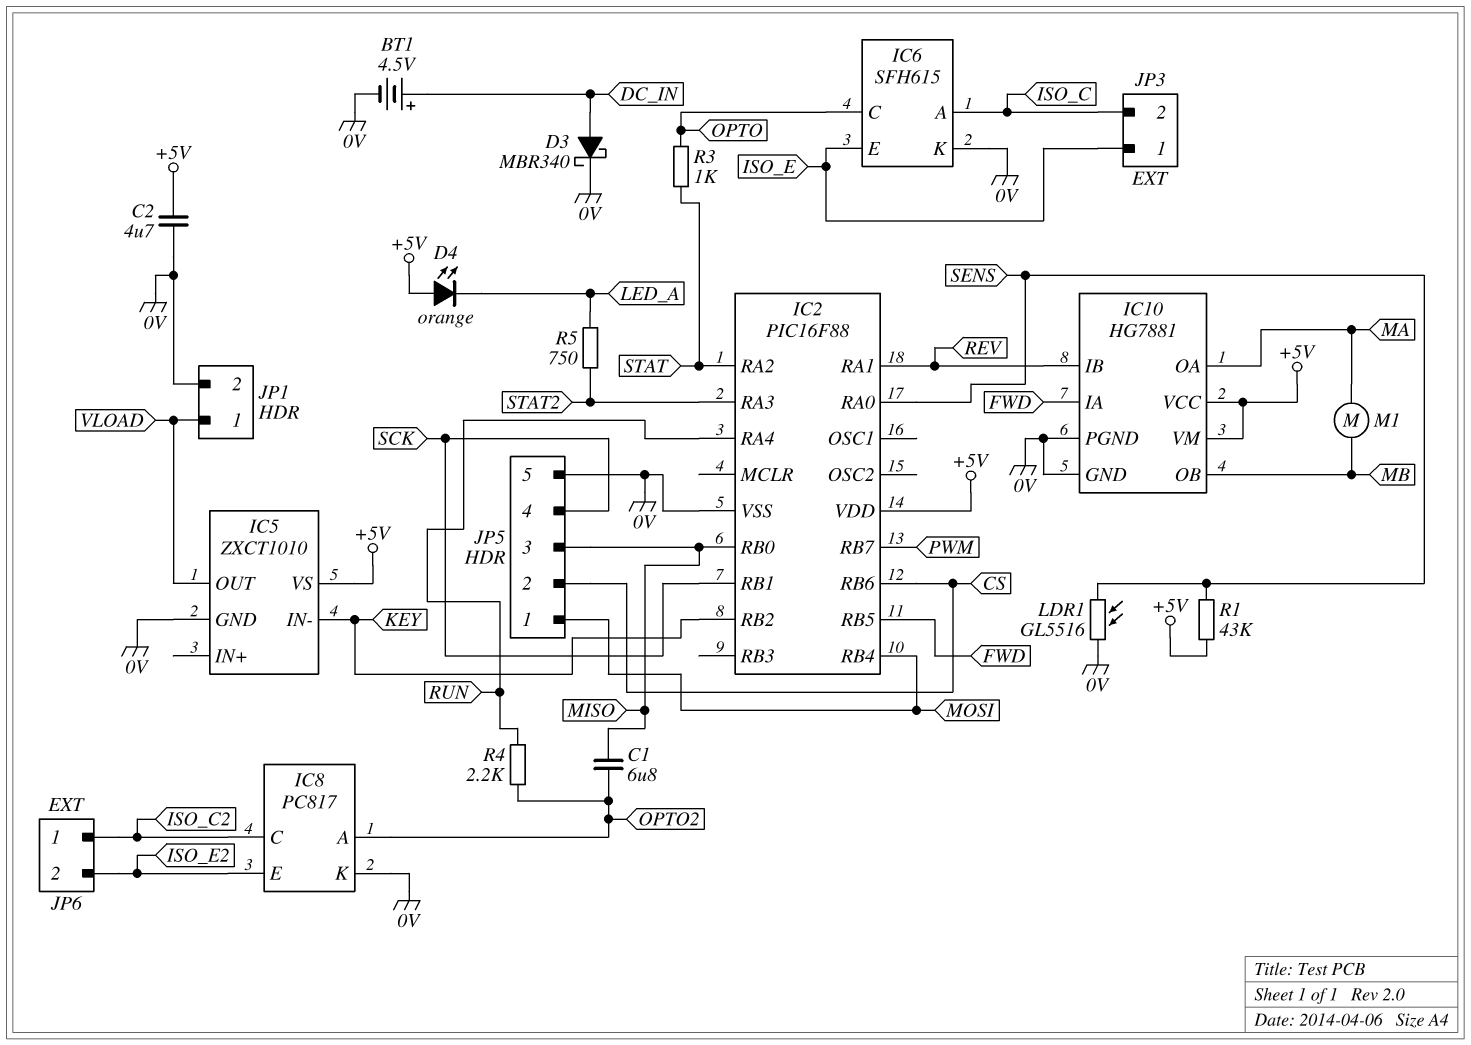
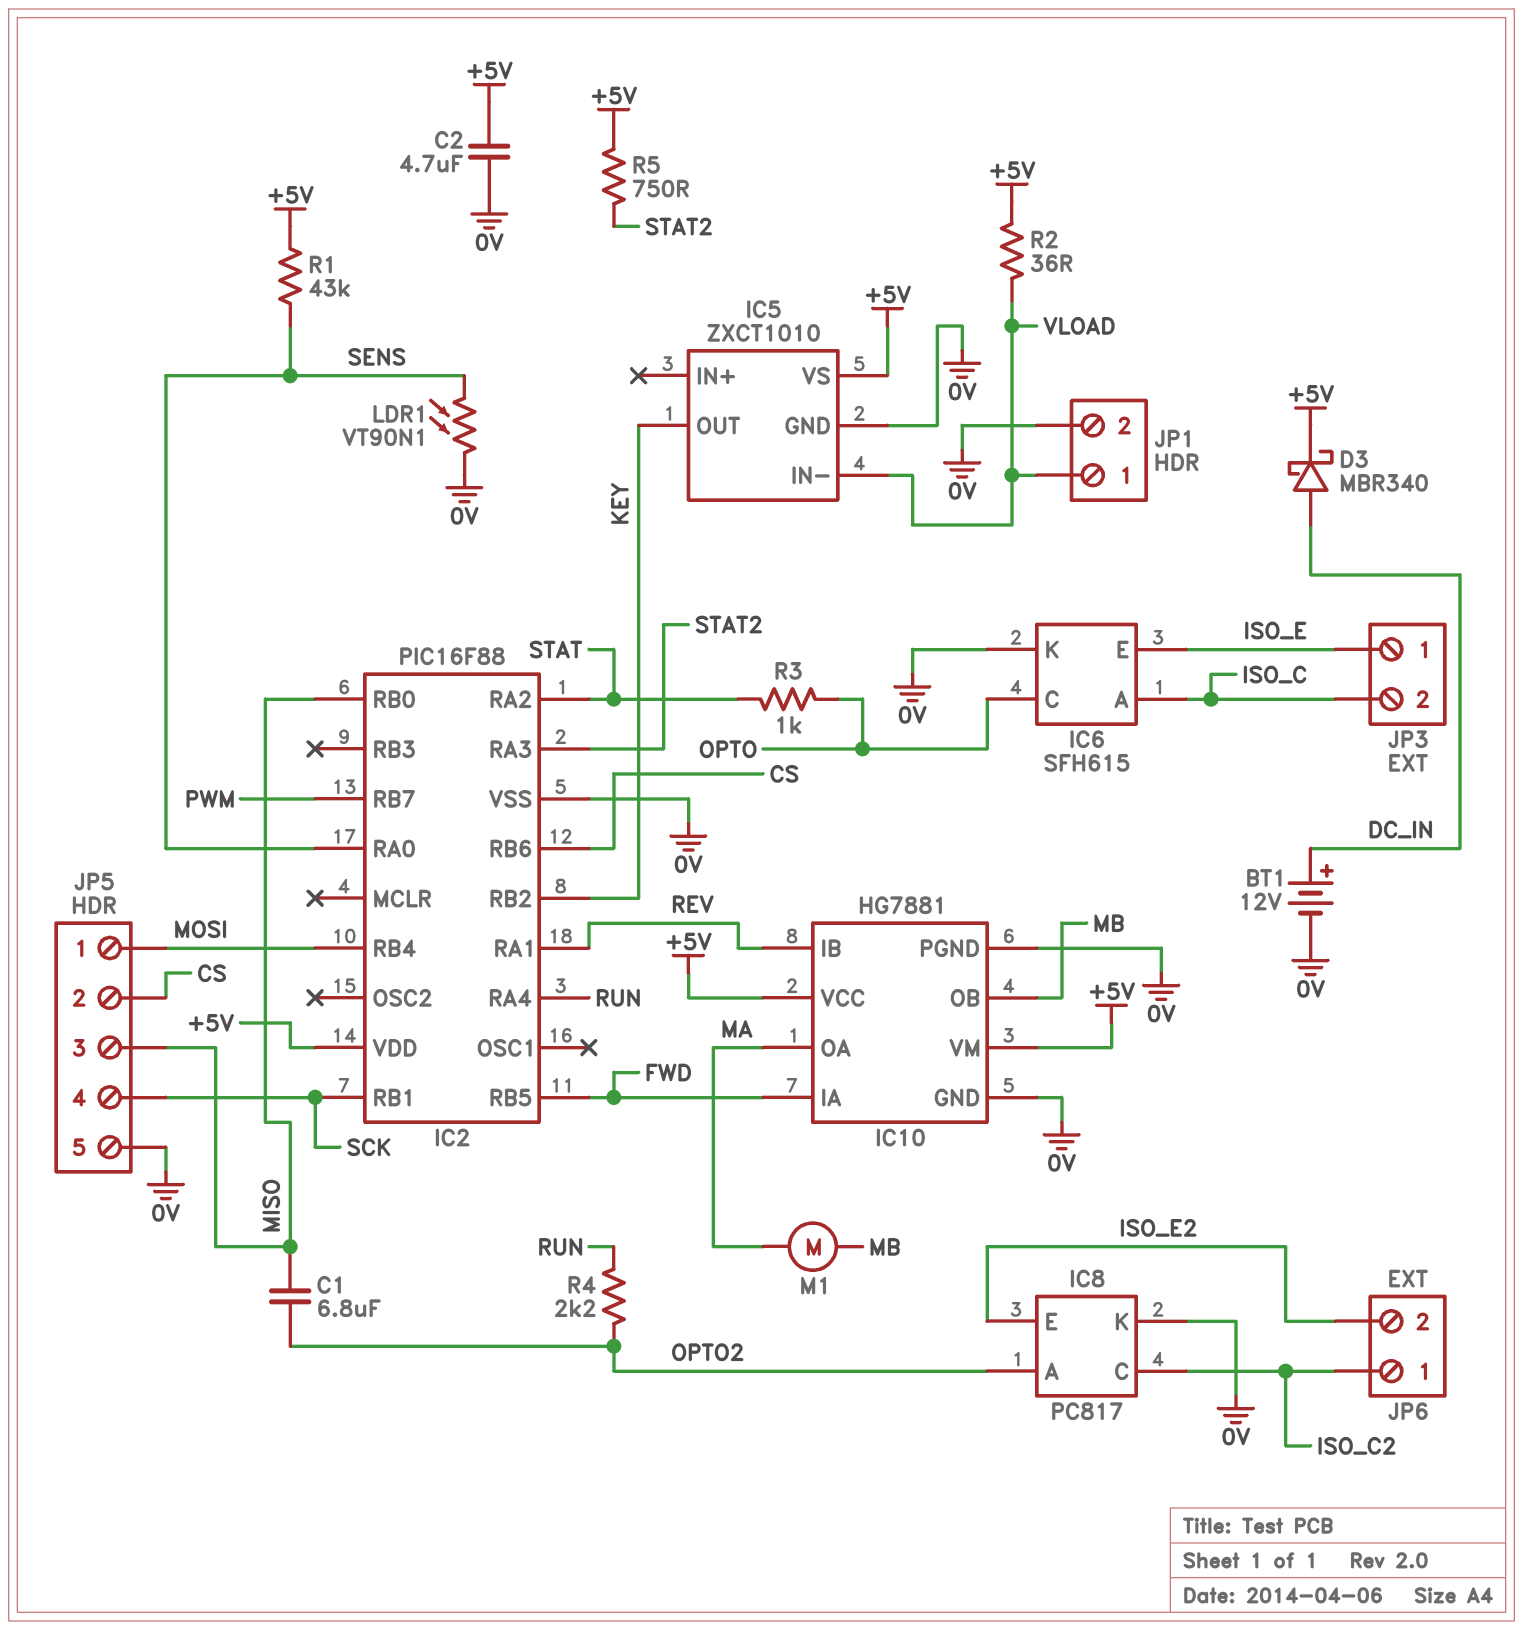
BT1: 4.5V (plus DC_IN, minus 0V) -> 12V (plus DC_IN, minus 0V)
D3: schottky MBR340 (A DC_IN, K 0V) -> schottky MBR340 (A DC_IN, K +5V)
D4: LED orange (A +5V, K LED_A) -> none
IC5 pin IN-: KEY -> VLOAD
IC5 pin OUT: VLOAD -> KEY
LDR1: GL5516 (0V, SENS) -> VT90N1 (0V, SENS)
R2: none -> 36 (+5V, VLOAD)
R5: 750 (LED_A, STAT2) -> 750 (+5V, STAT2)

